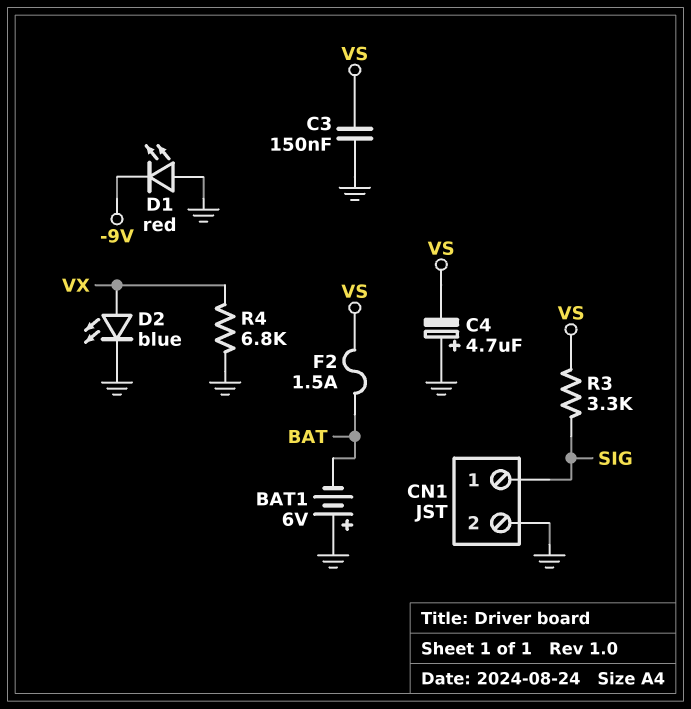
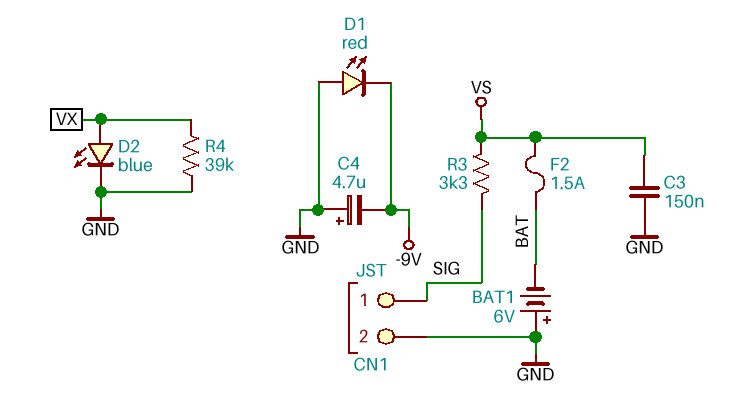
C4: 4.7uF (plus GND, minus VS) -> 4.7uF (plus GND, minus -9V)
R4: 6.8k (GND, VX) -> 39k (GND, VX)

